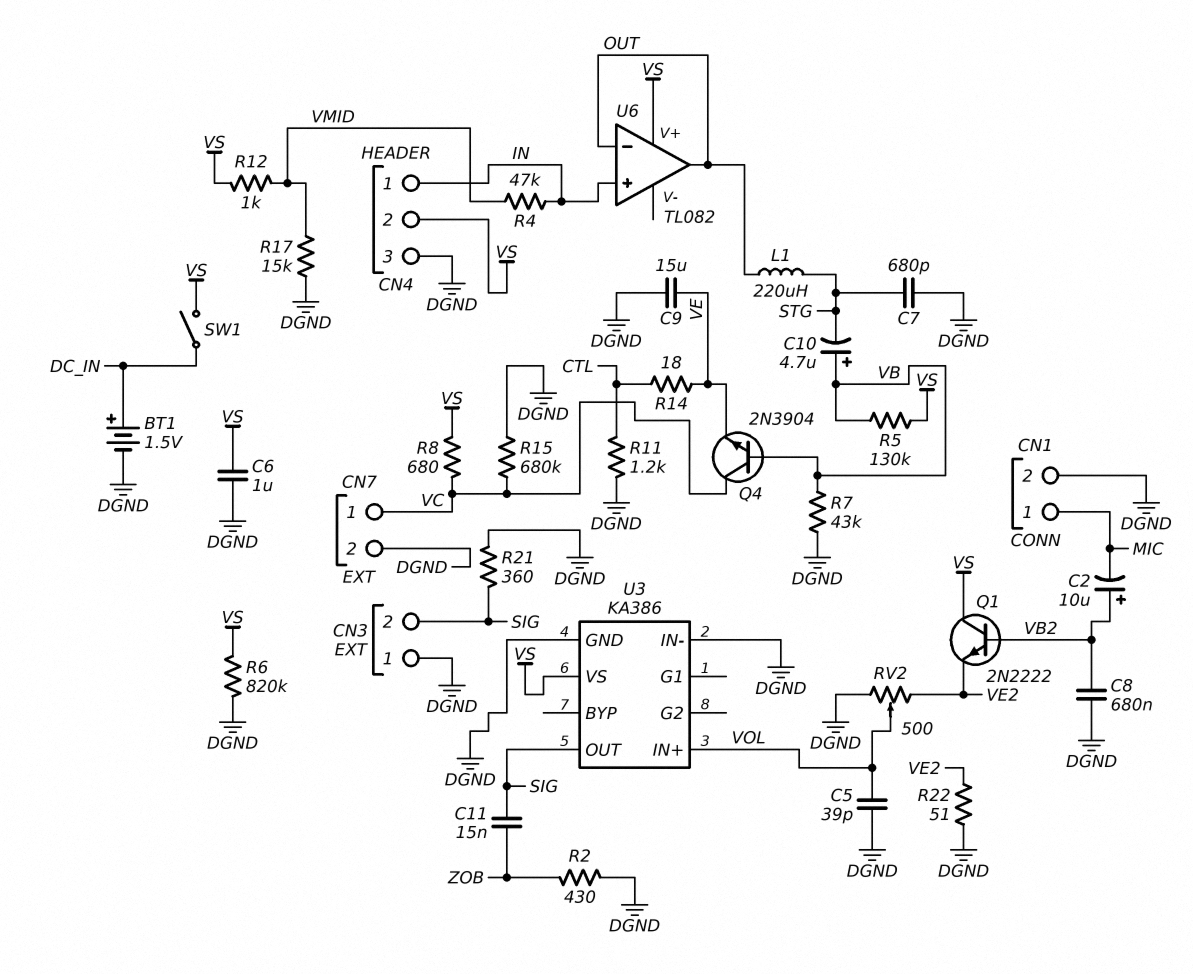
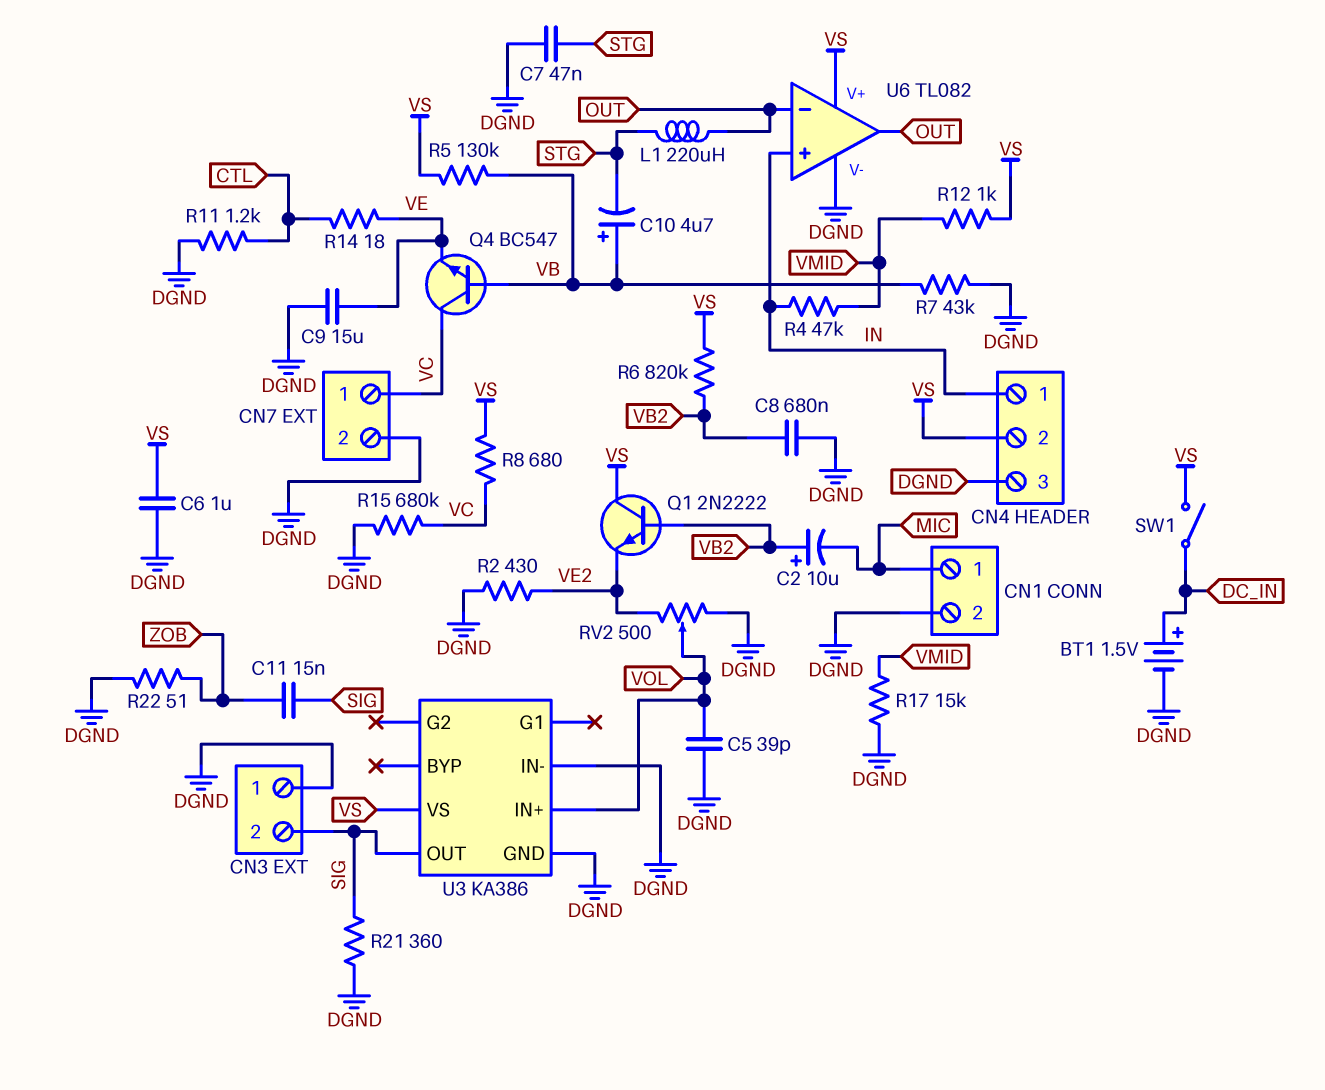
C7: 680pF (DGND, STG) -> 47nF (DGND, STG)
Q4: NPN 2N3904 (B VB, C VC, E VE) -> NPN BC547 (B VB, C VC, E VE)
R2: 430 (DGND, ZOB) -> 430 (DGND, VE2)
R6: 820k (DGND, VS) -> 820k (VB2, VS)
R22: 51 (DGND, VE2) -> 51 (DGND, ZOB)
U6 pin V-: none -> DGND

